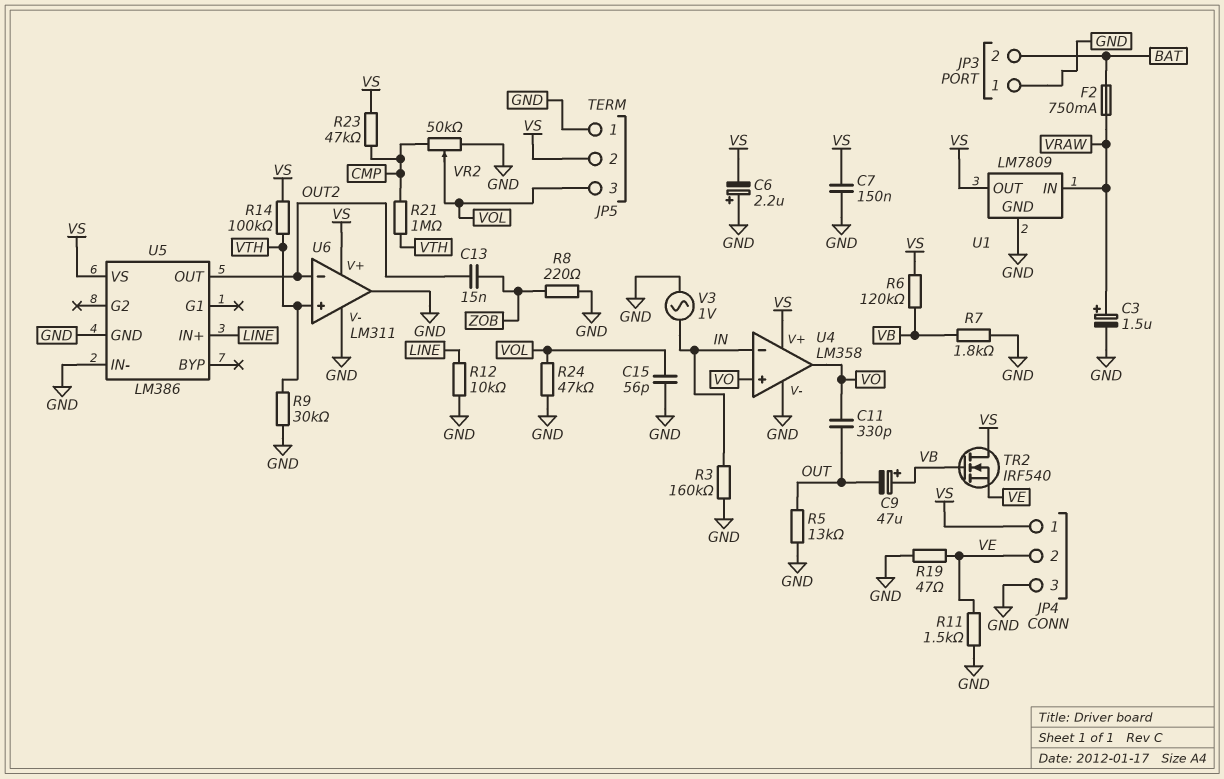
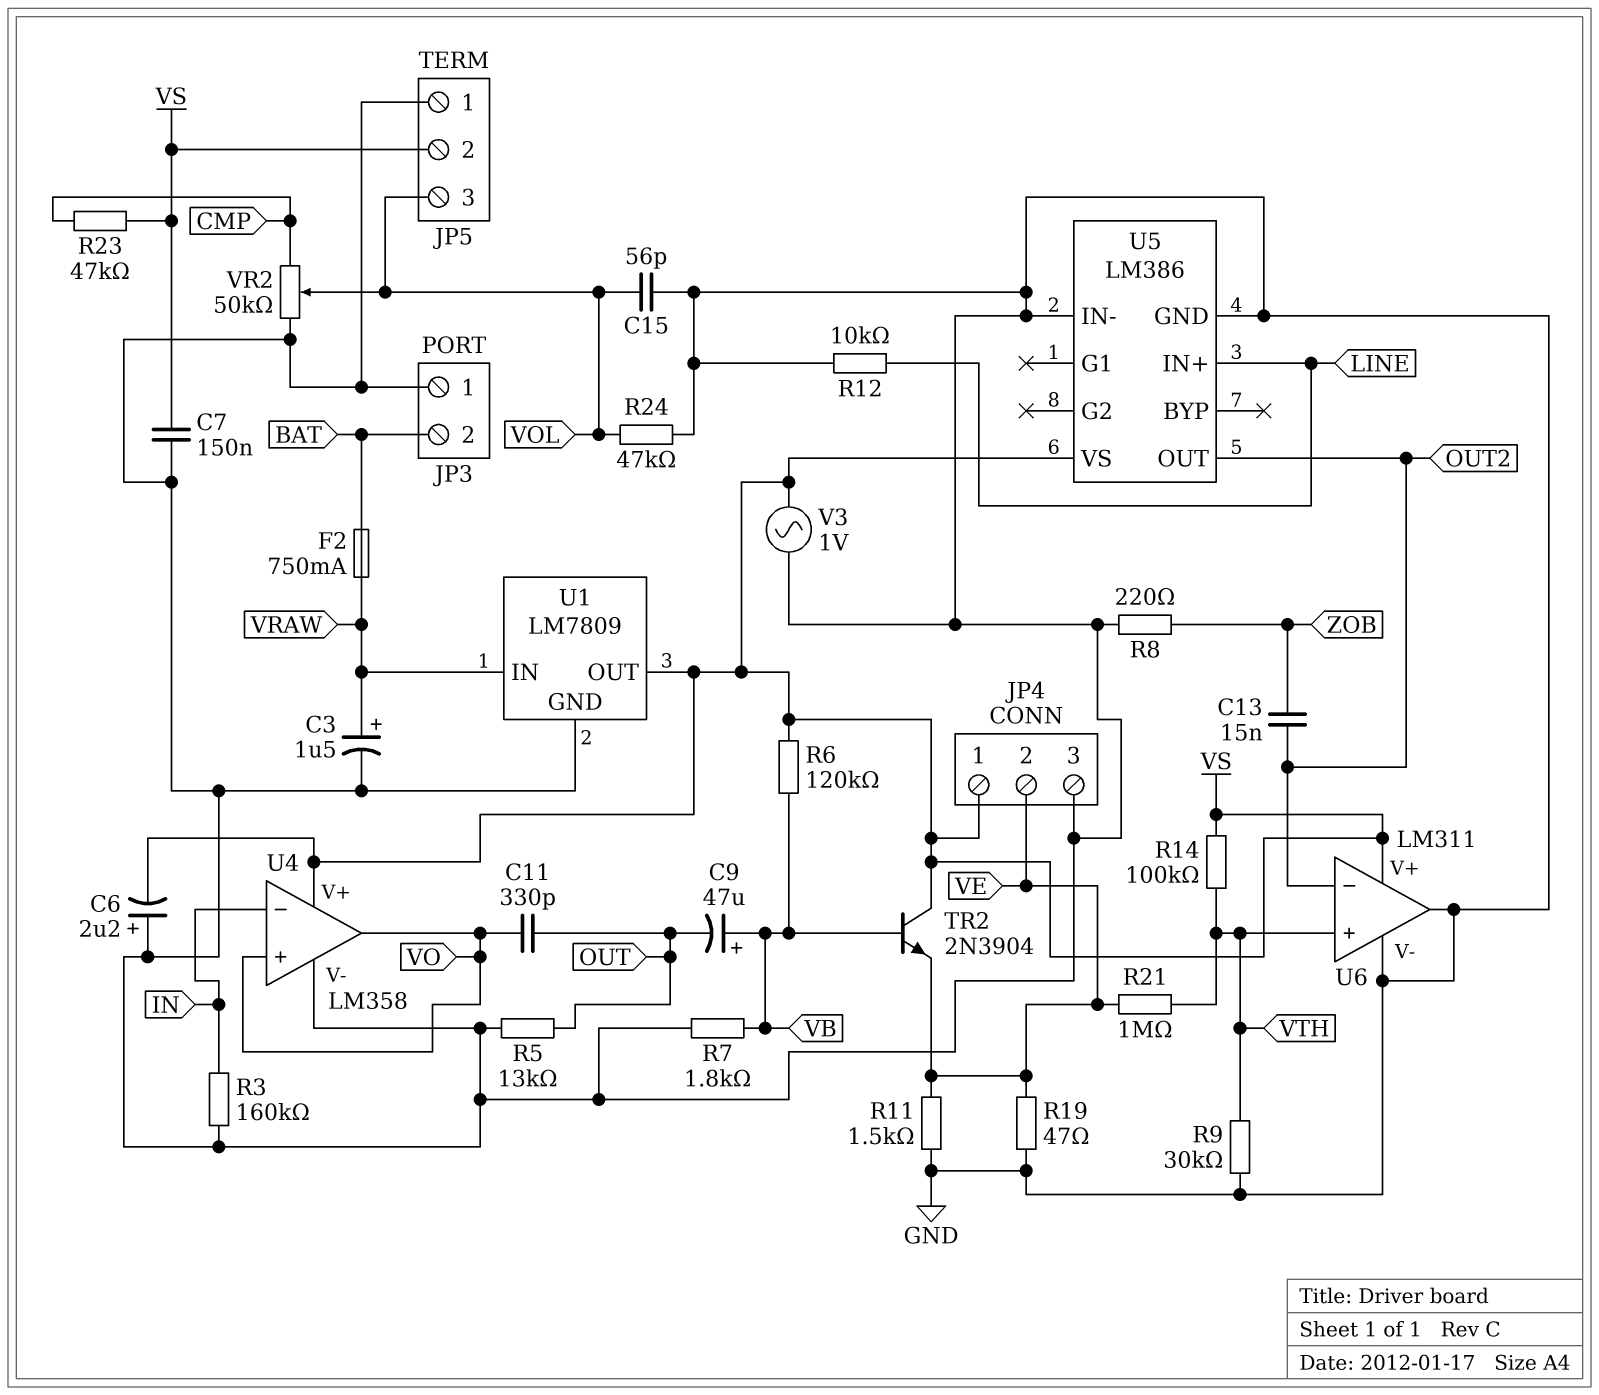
R21: 1M (CMP, VTH) -> 1M (VE, VTH)
TR2: NMOS IRF540 (G VB, D VS, S VE) -> NPN 2N3904 (B VB, C VS, E VE)
V3: AC 1V (GND, IN) -> AC 1V (GND, VS)

